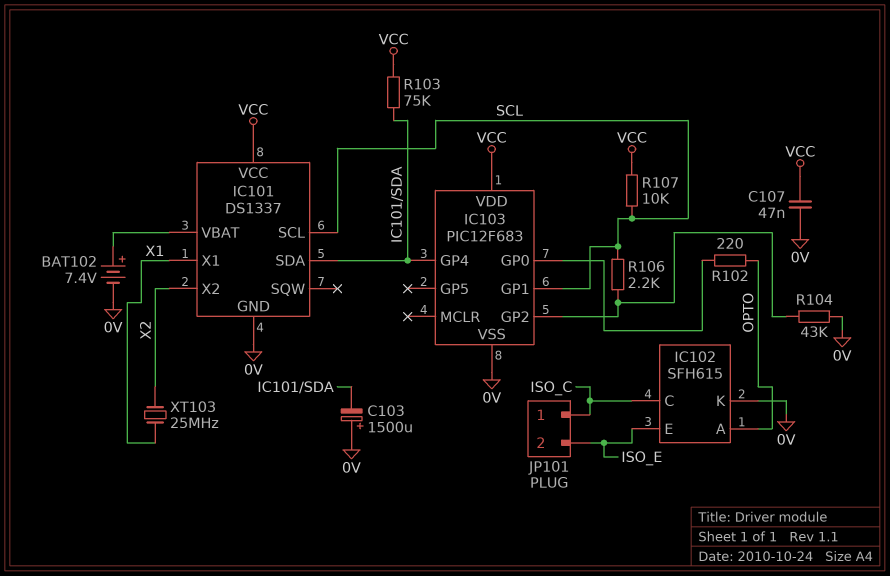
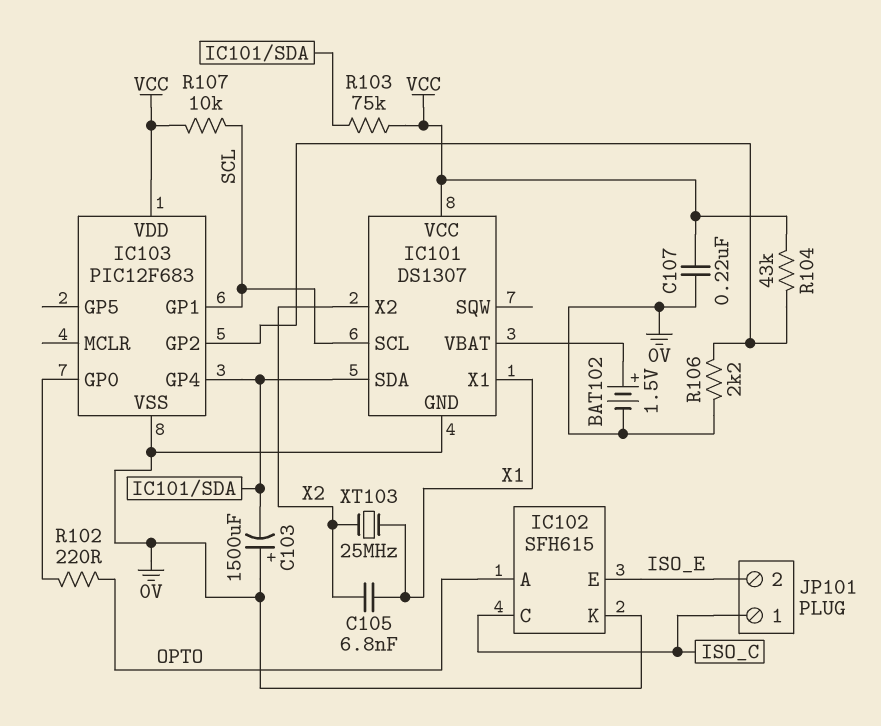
BAT102: 7.4V (plus IC101/VBAT, minus 0V) -> 1.5V (plus IC101/VBAT, minus 0V)
C105: none -> 6.8nF (X1, X2)
C107: 47nF (0V, VCC) -> 220nF (0V, VCC)
IC101: DS1337 -> DS1307
R104: 43k (0V, IC103/GP2) -> 43k (IC103/GP2, VCC)
R106: 2.2k (IC103/GP2, SCL) -> 2.2k (0V, IC103/GP2)

